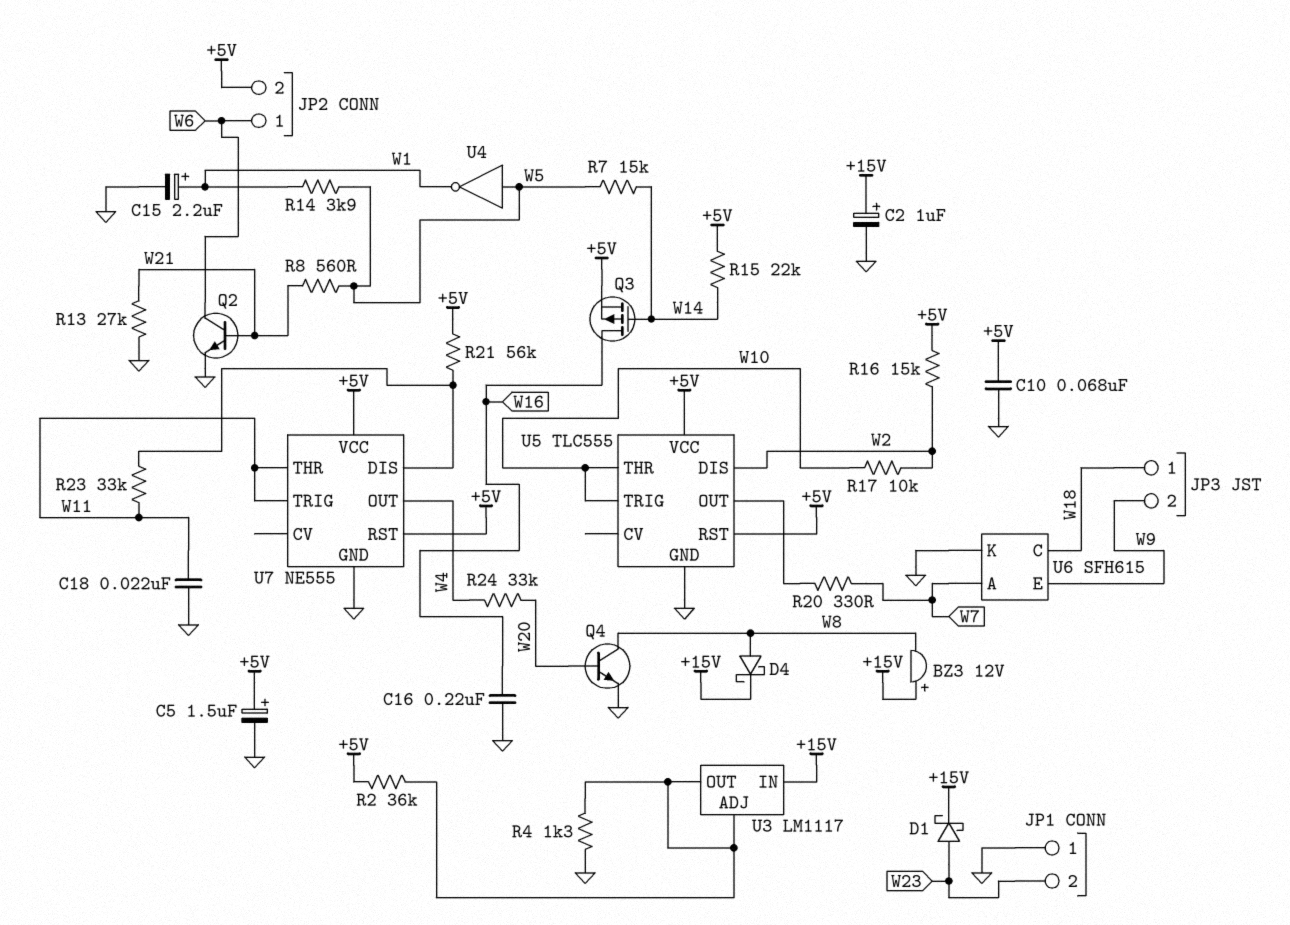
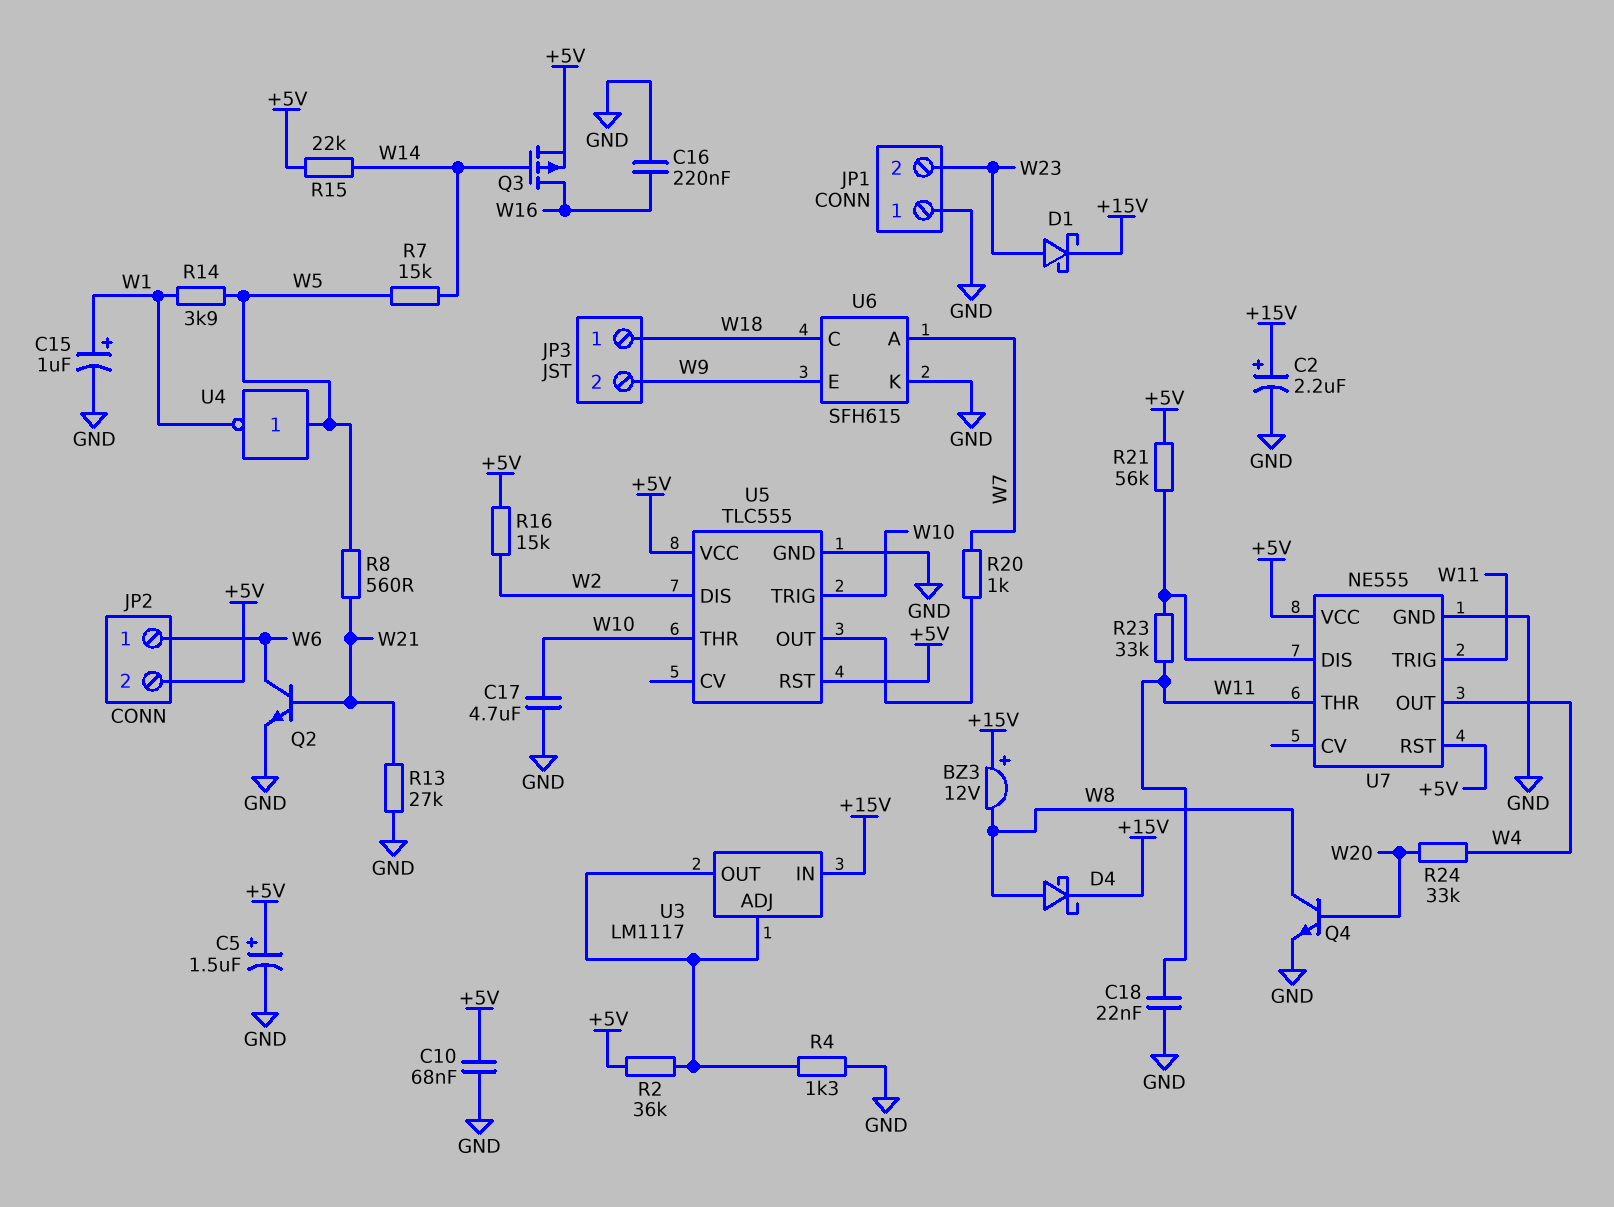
C2: 1uF (plus +15V, minus GND) -> 2.2uF (plus +15V, minus GND)
C15: 2.2uF (plus W1, minus GND) -> 1uF (plus W1, minus GND)
C17: none -> 4.7uF (GND, W10)
R17: 10k (W2, W10) -> none
R20: 330 (U5/OUT, W7) -> 1k (U5/OUT, W7)

